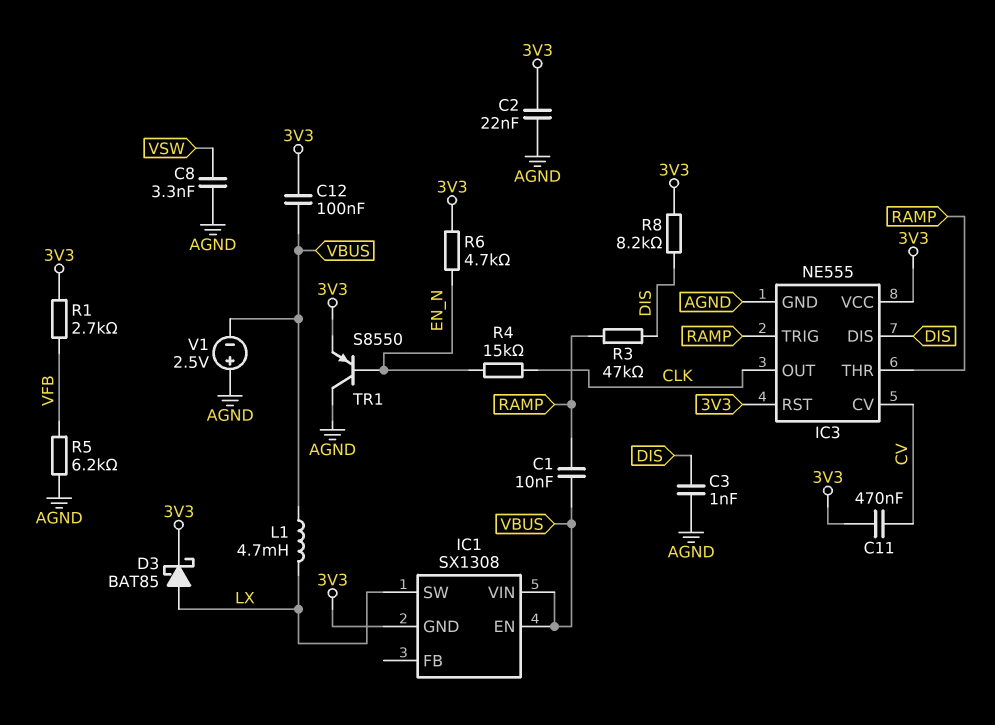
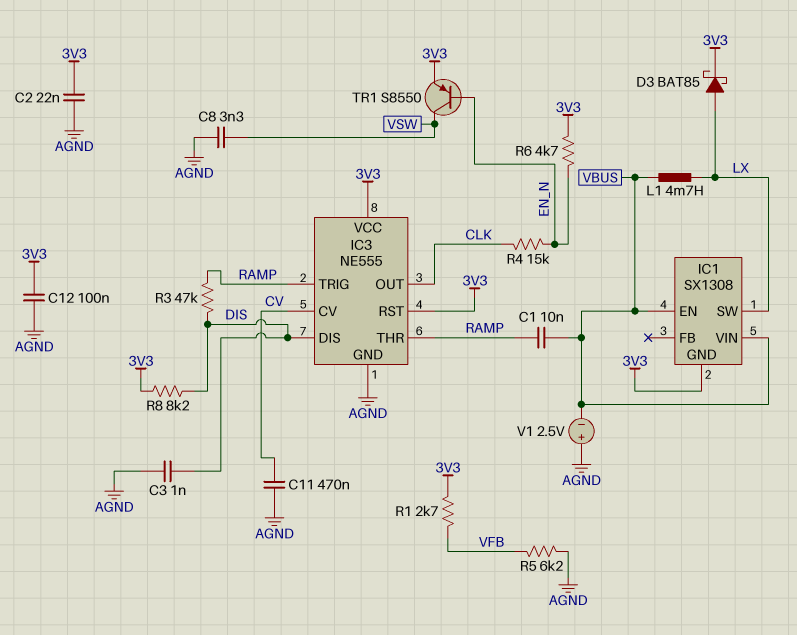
C11: 470nF (3V3, CV) -> 470nF (AGND, CV)
C12: 100nF (3V3, VBUS) -> 100nF (3V3, AGND)
TR1: PNP S8550 (B EN_N, C AGND, E 3V3) -> PNP S8550 (B EN_N, C VSW, E 3V3)

